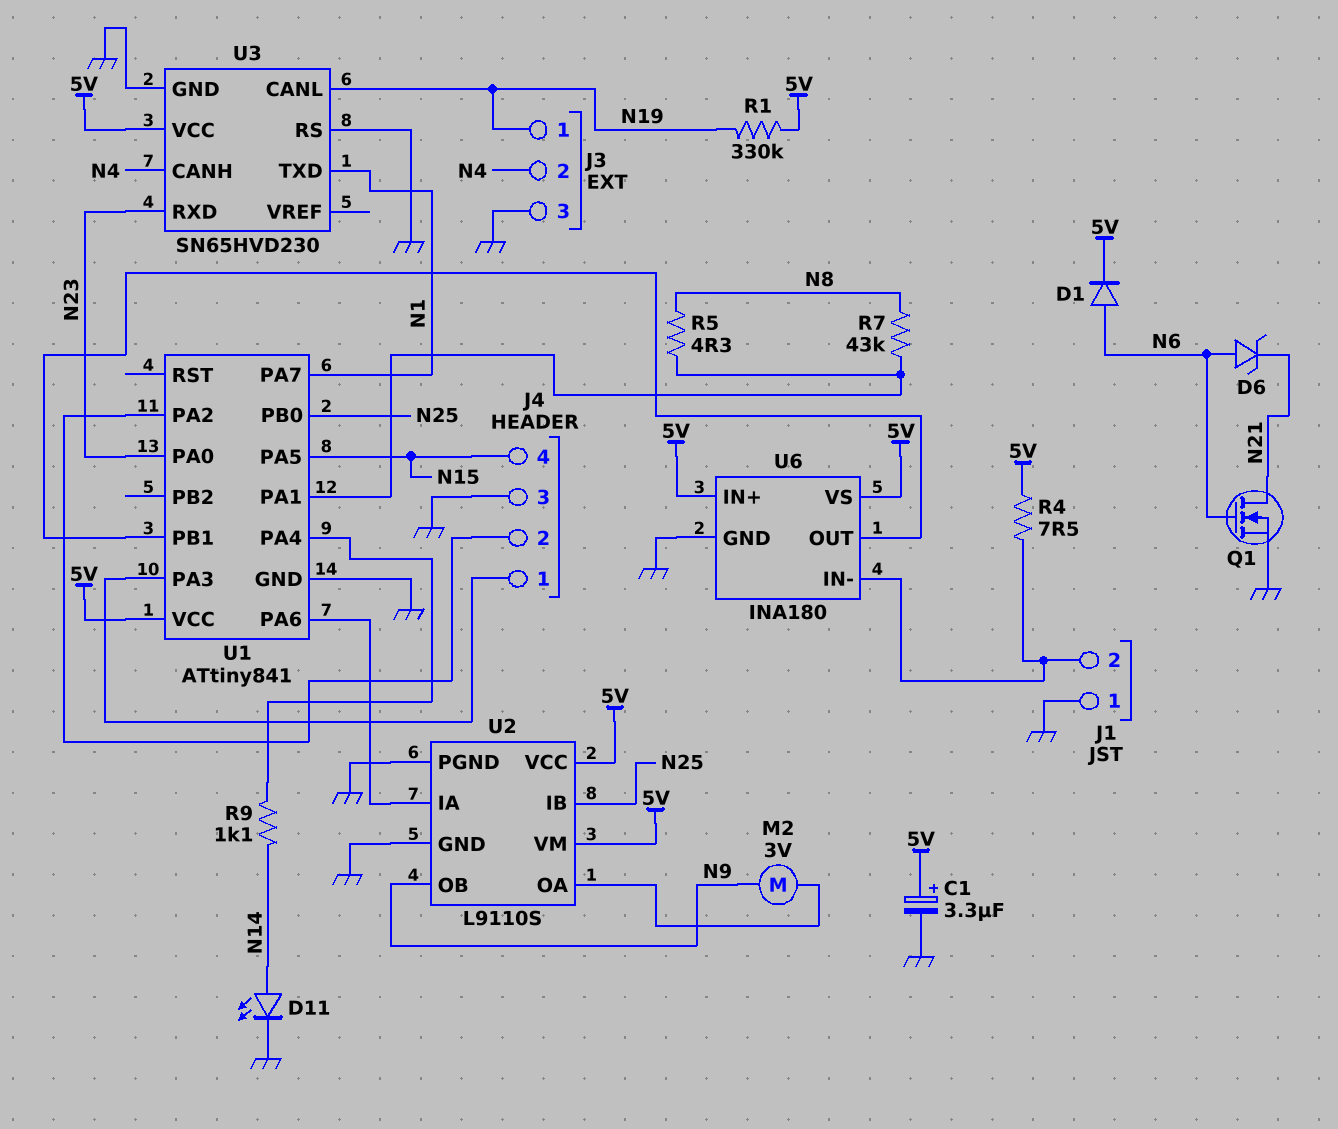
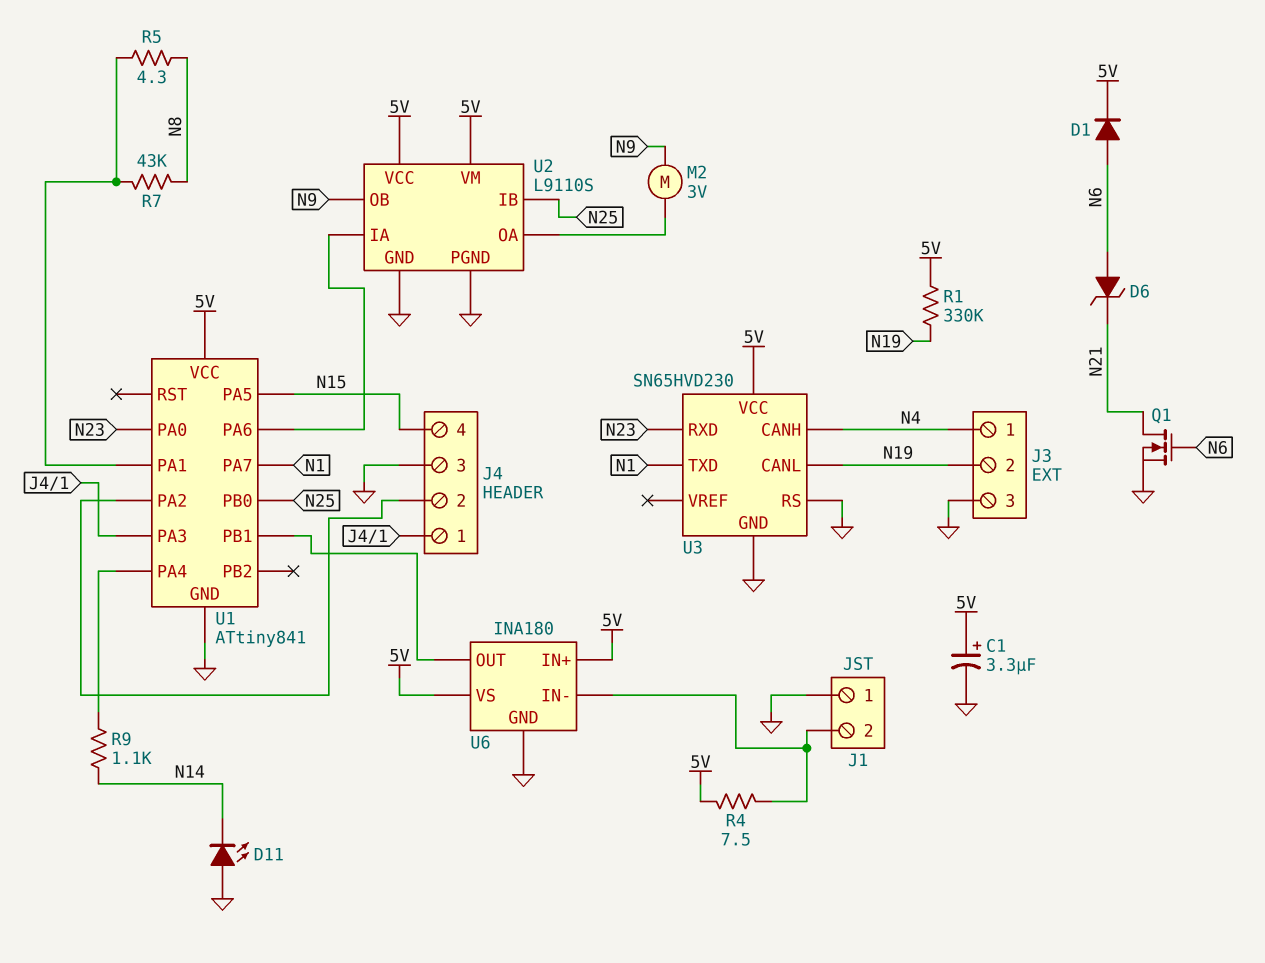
D11: LED (A N14, K GND) -> LED (A GND, K N14)
J3 pin 1: N19 -> N4
J3 pin 2: N4 -> N19

